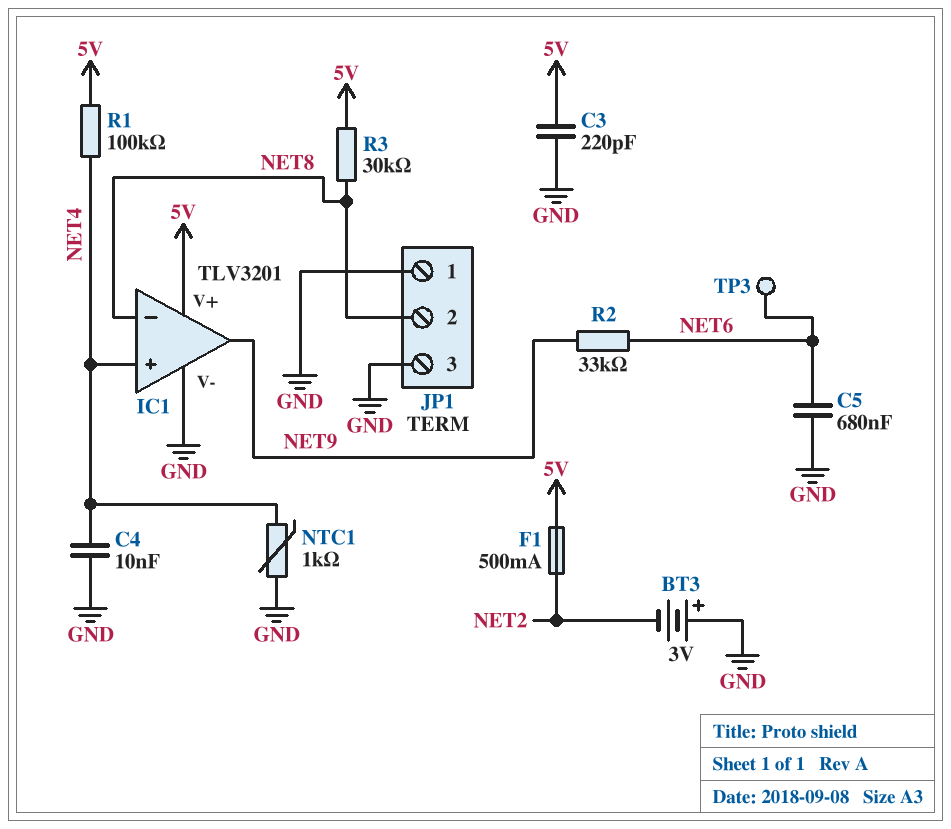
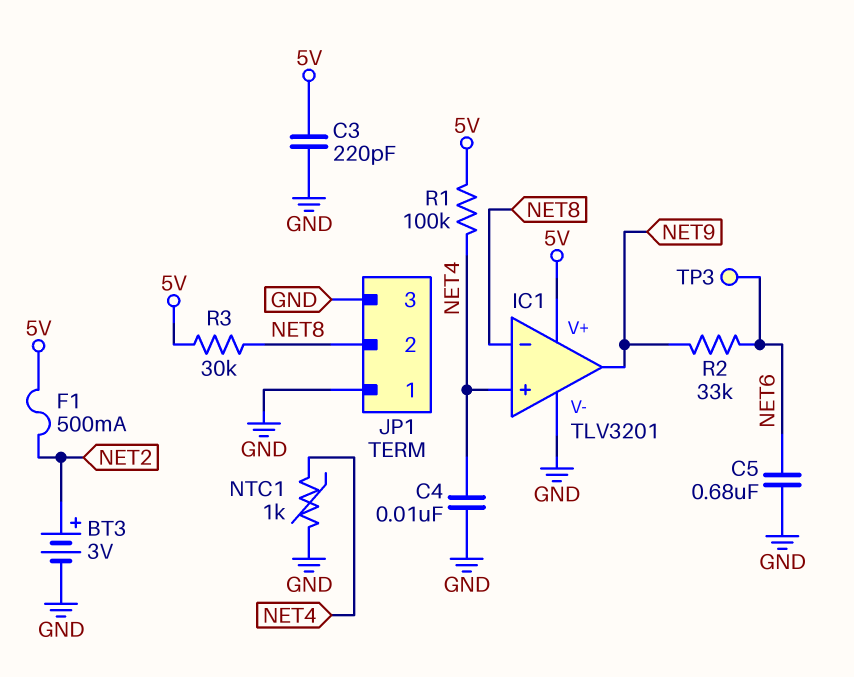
BT3: 3V (plus GND, minus NET2) -> 3V (plus NET2, minus GND)

